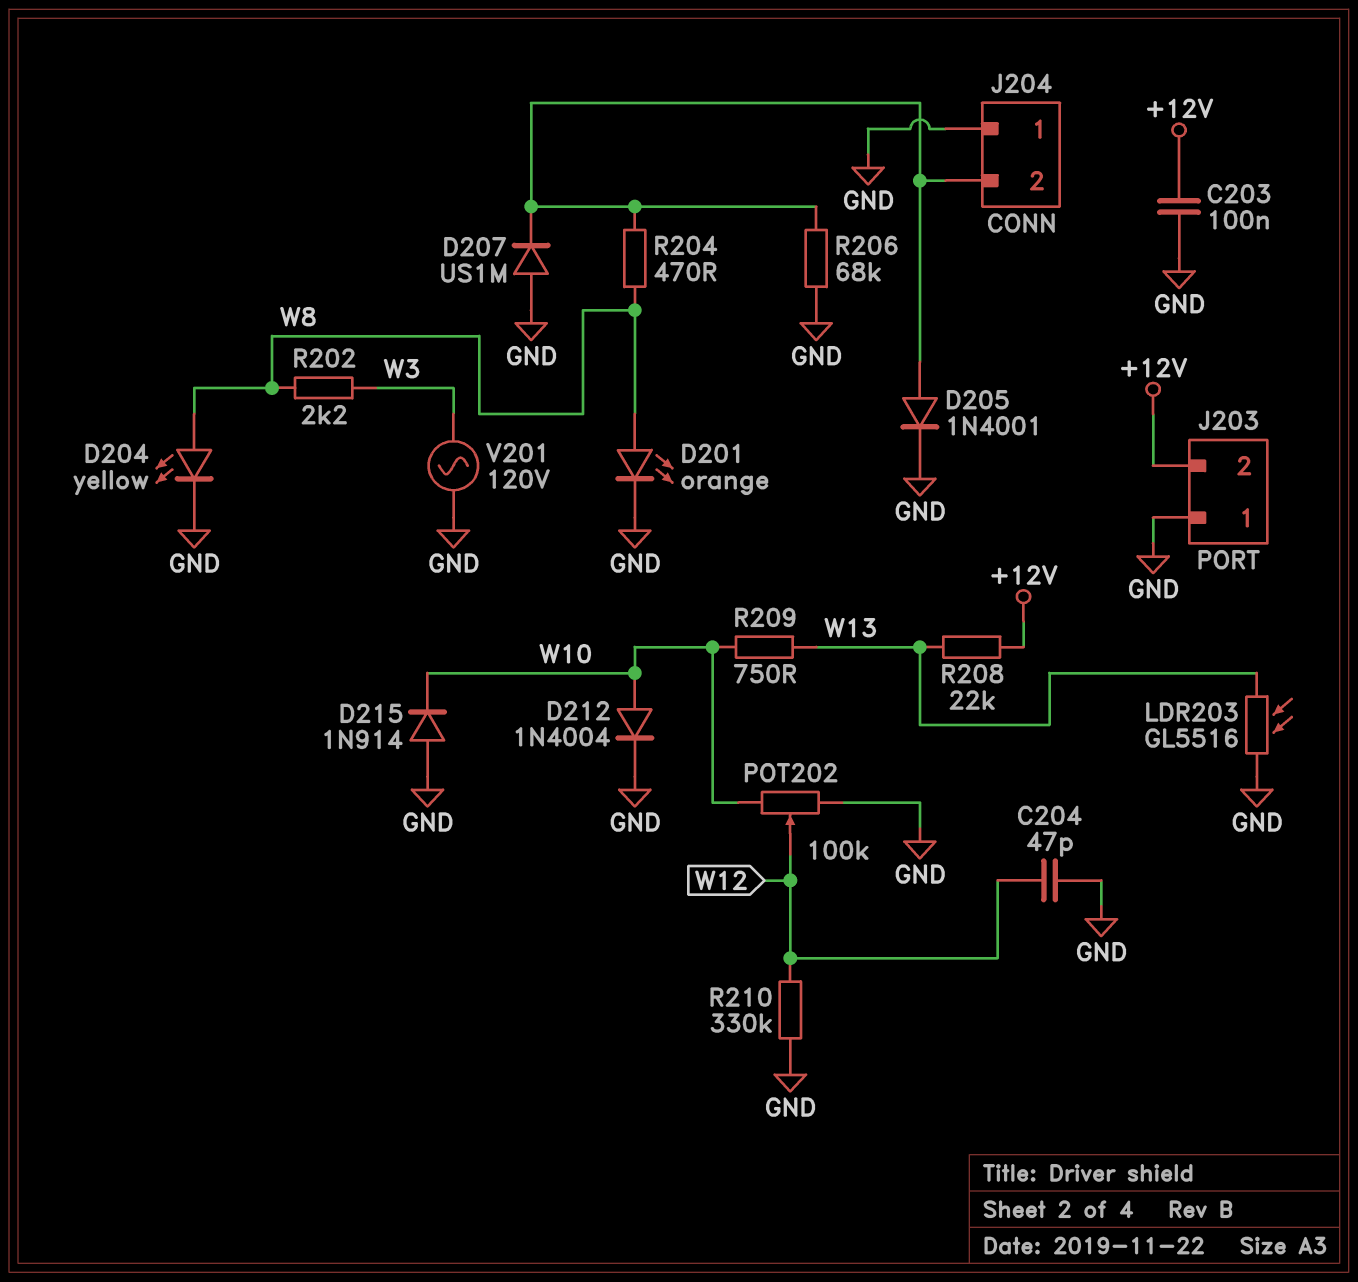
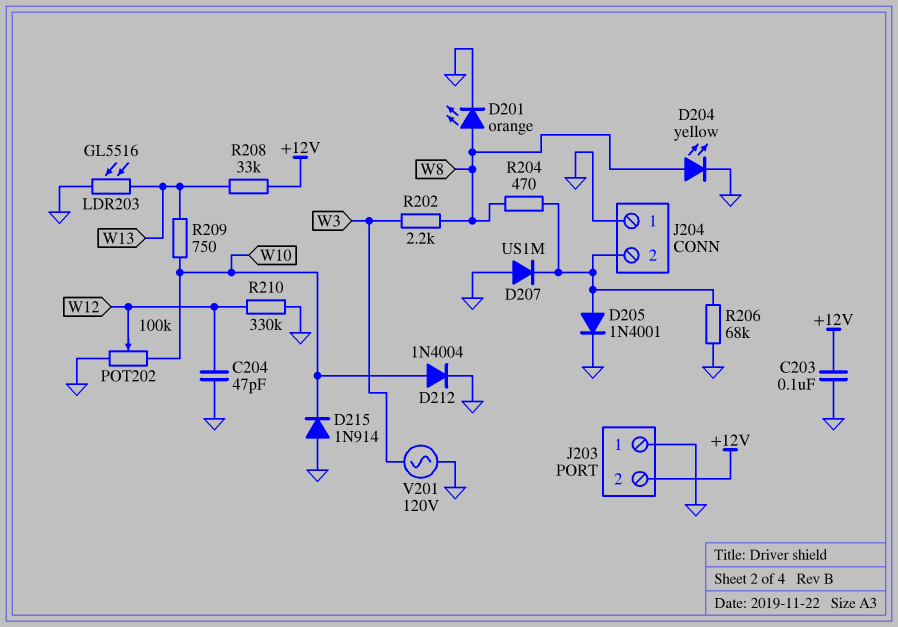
R208: 22k (+12V, W13) -> 33k (+12V, W13)

